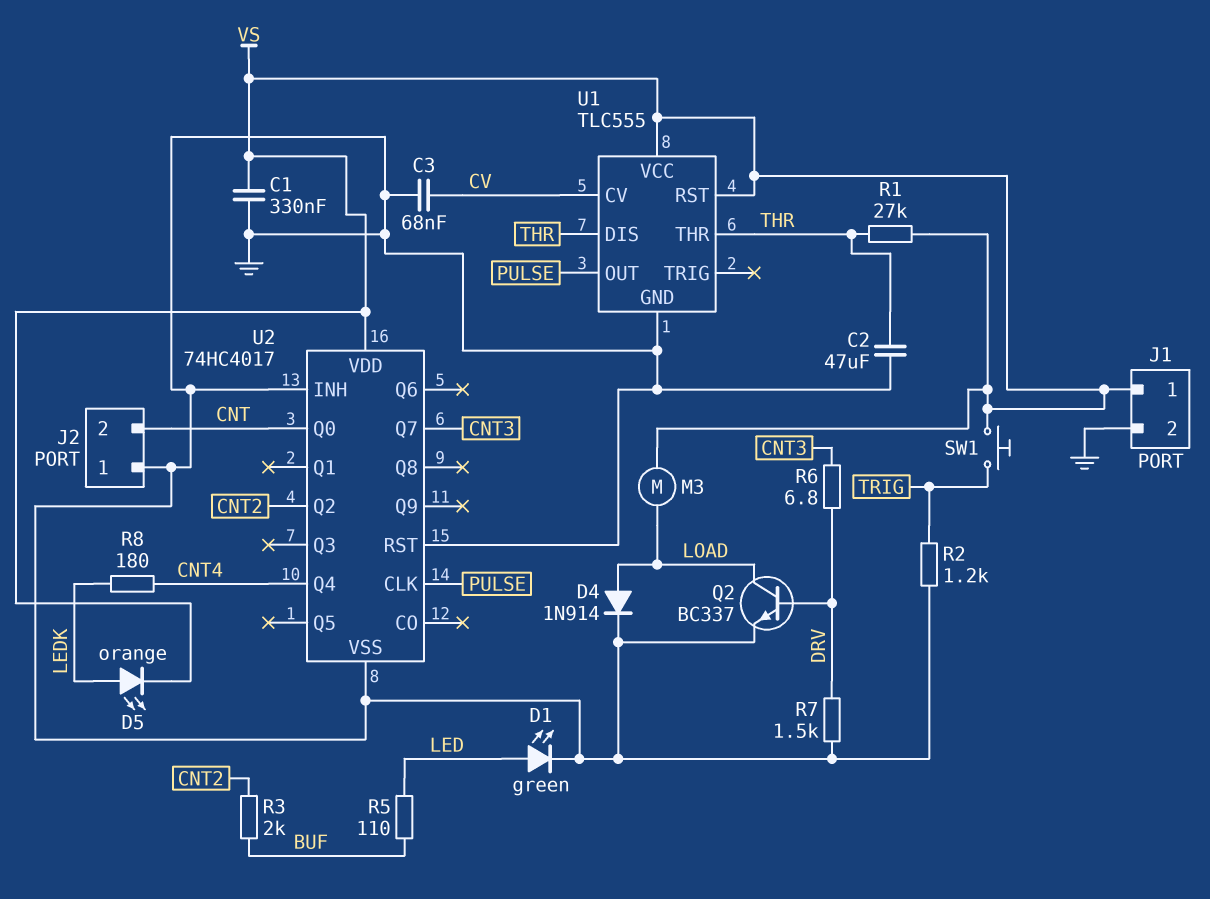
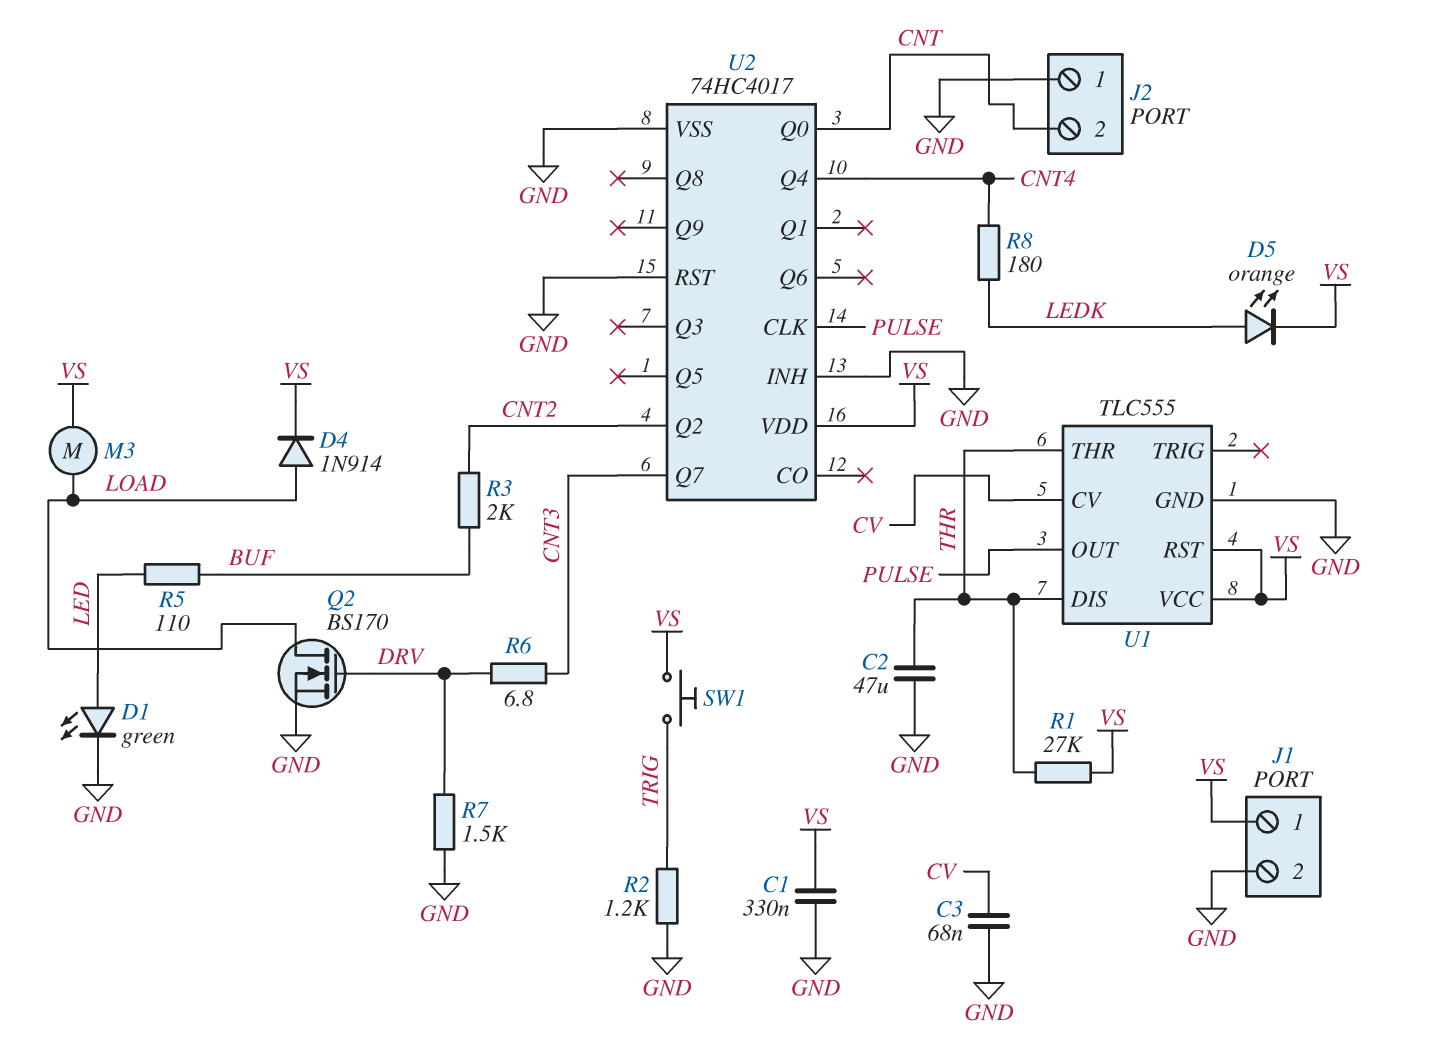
D4: diode 1N914 (A LOAD, K GND) -> diode 1N914 (A LOAD, K VS)
Q2: NPN BC337 (B DRV, C LOAD, E GND) -> NMOS BS170 (G DRV, D LOAD, S GND)

